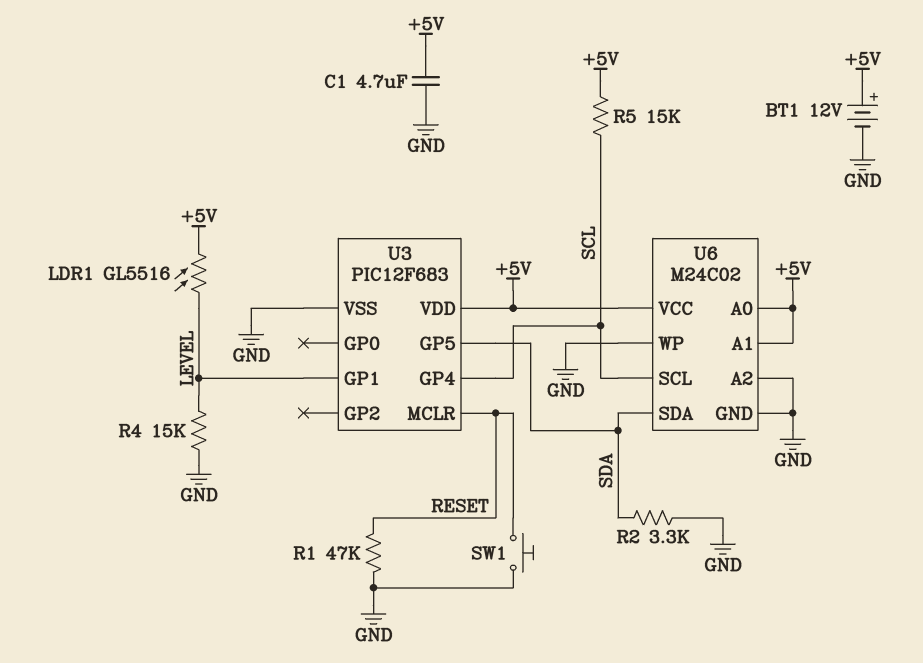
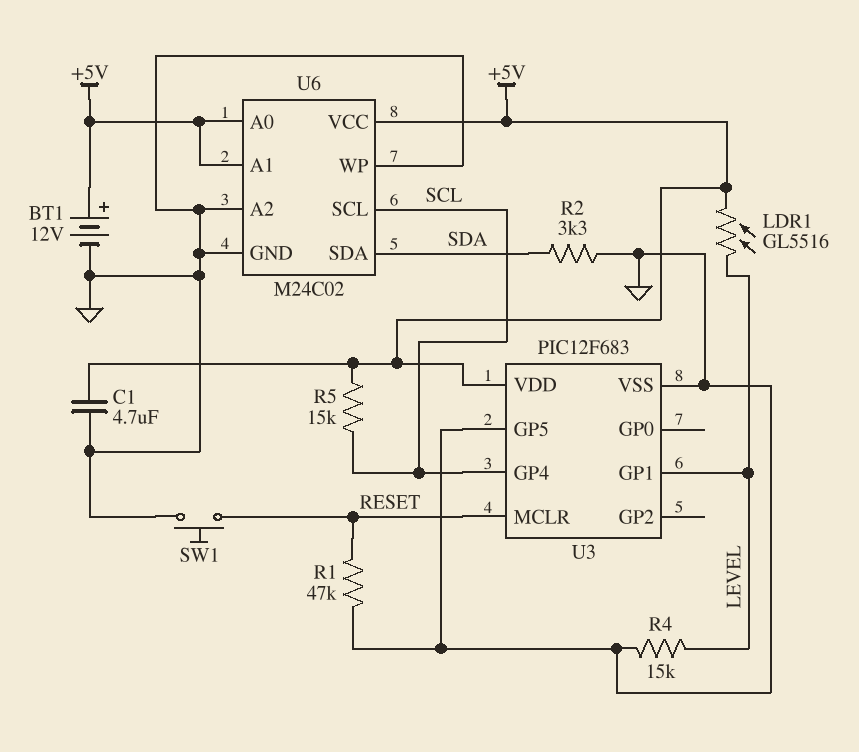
U3 pin GP5: SDA -> GND

